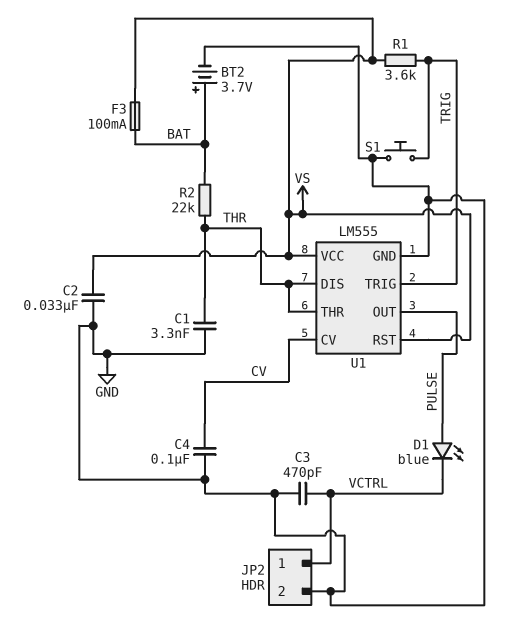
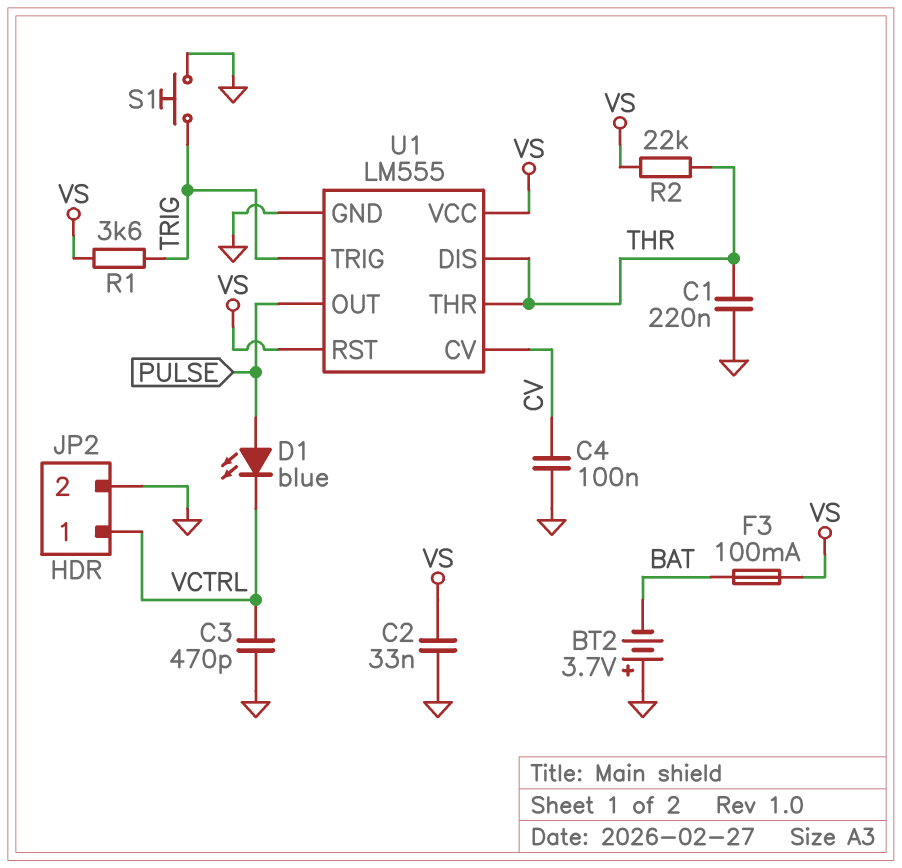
BT2: 3.7V (plus BAT, minus GND) -> 3.7V (plus GND, minus BAT)
C1: 3.3nF (GND, THR) -> 220nF (GND, THR)
R2: 22k (BAT, THR) -> 22k (THR, VS)

